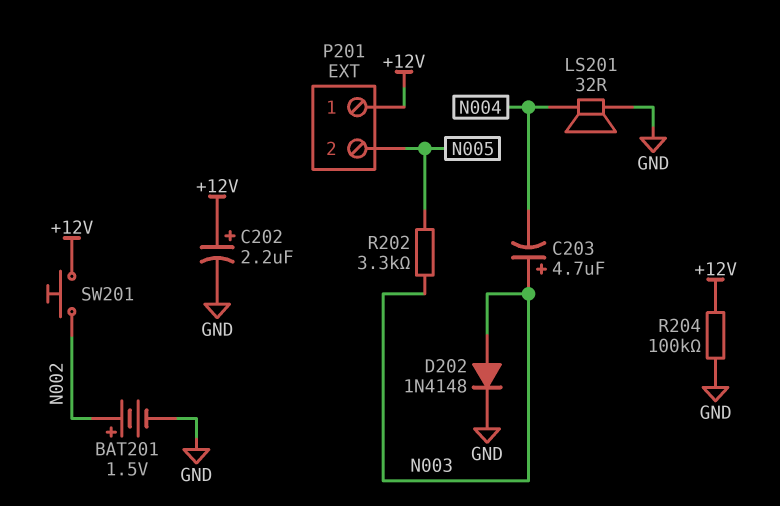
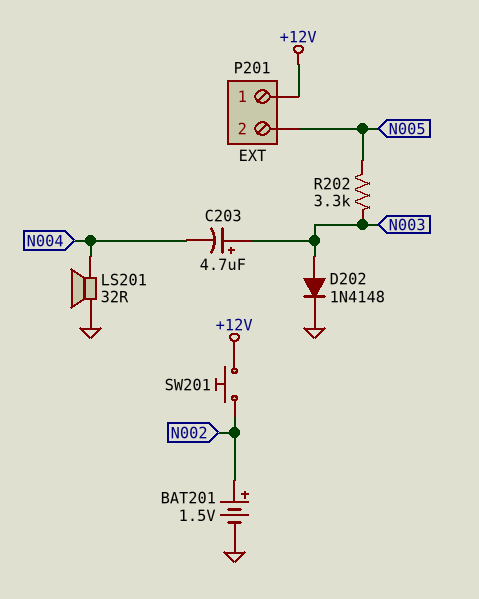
C202: 2.2uF (plus +12V, minus GND) -> none
R204: 100k (+12V, GND) -> none

